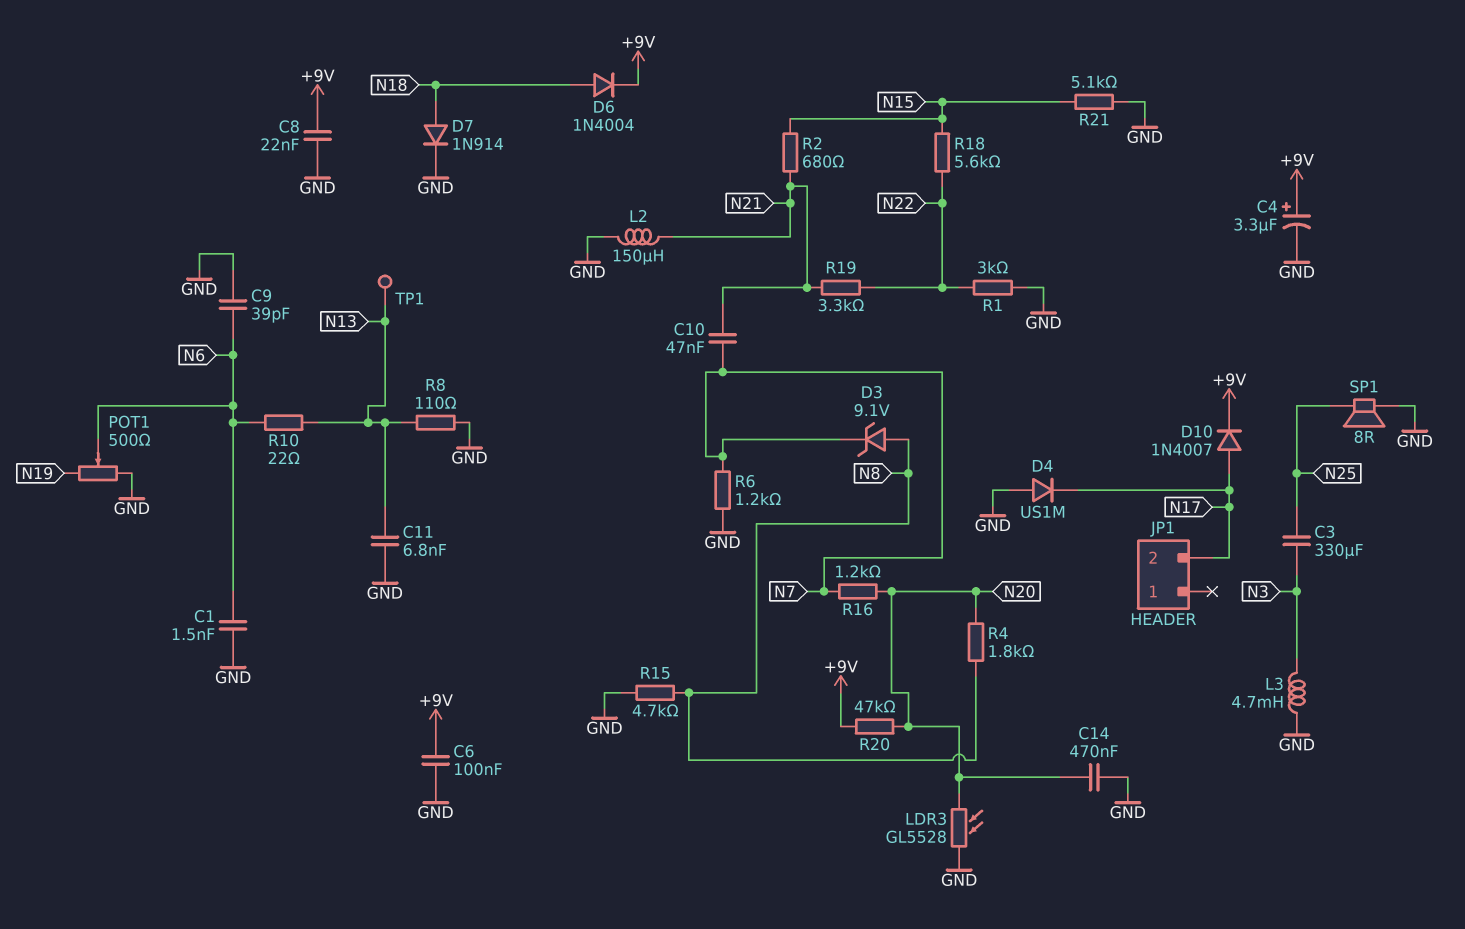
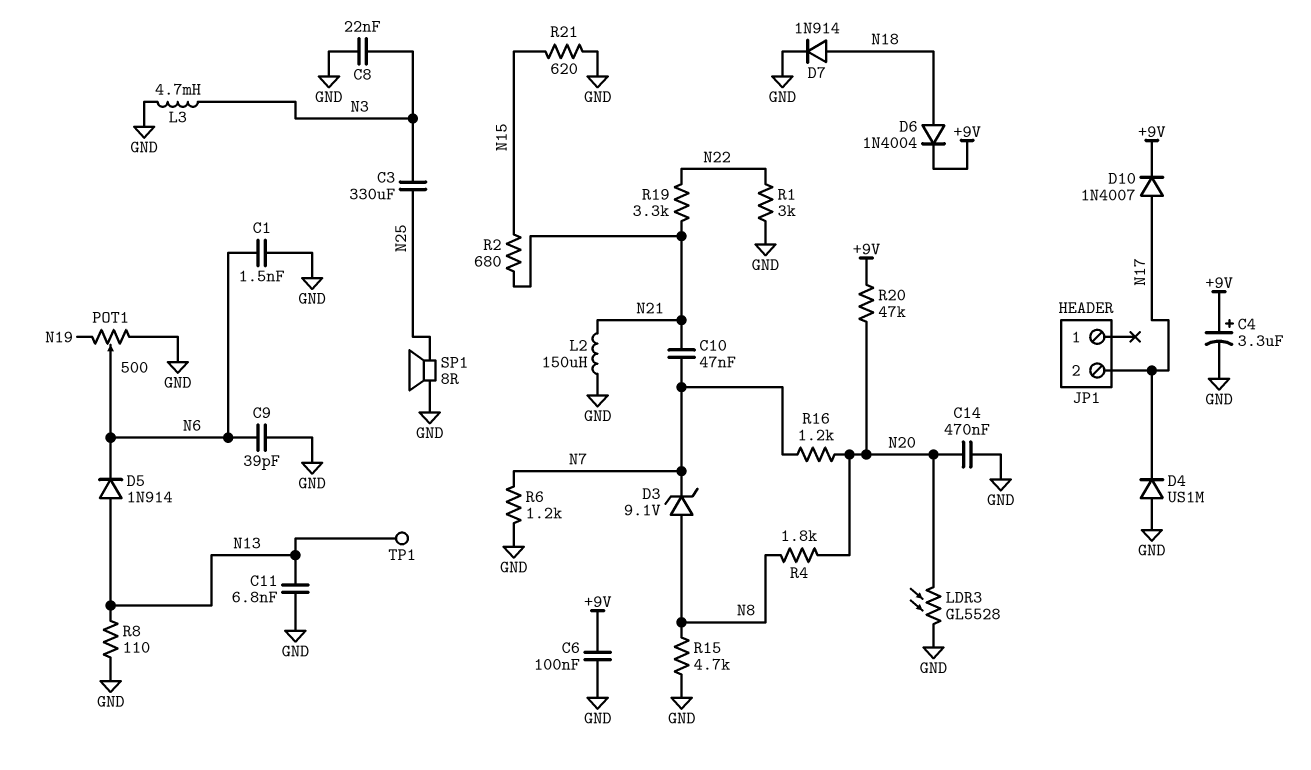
C8: 22nF (+9V, GND) -> 22nF (GND, N3)
D5: none -> diode 1N914 (A N13, K N6)
R10: 22 (N6, N13) -> none
R18: 5.6k (N15, N22) -> none
R21: 5.1k (GND, N15) -> 620 (GND, N15)

